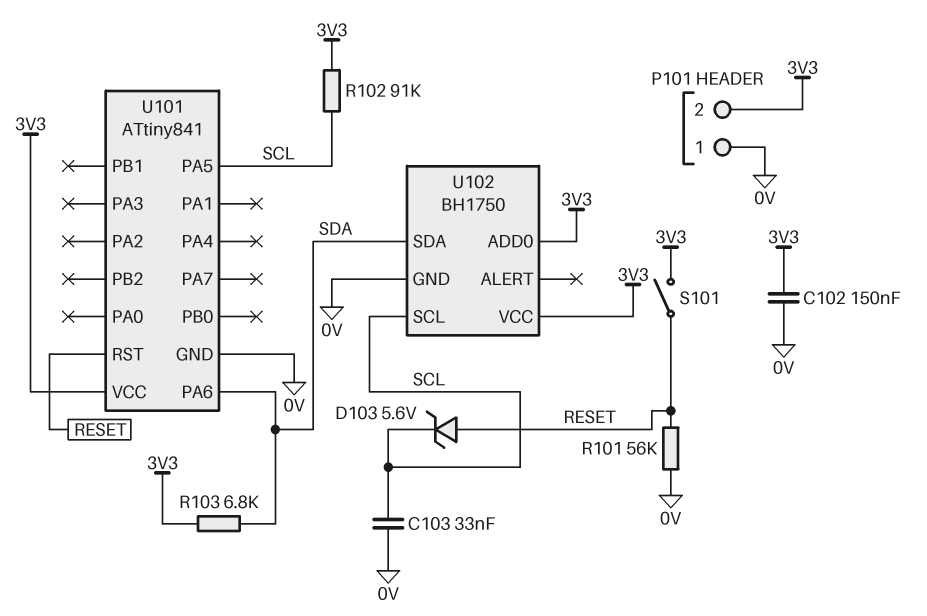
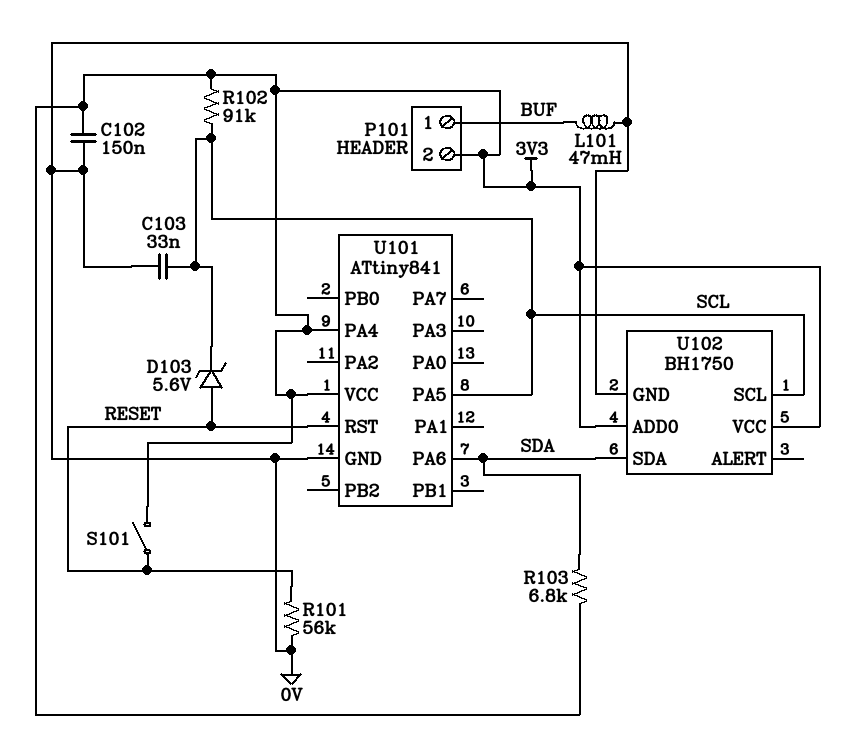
L101: none -> 47mH (0V, BUF)
P101 pin 1: 0V -> BUF
U101 pin PA4: none -> 3V3

